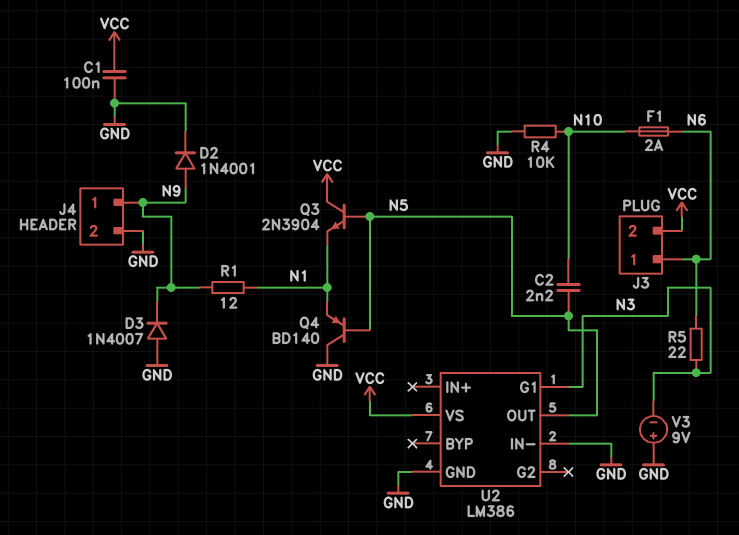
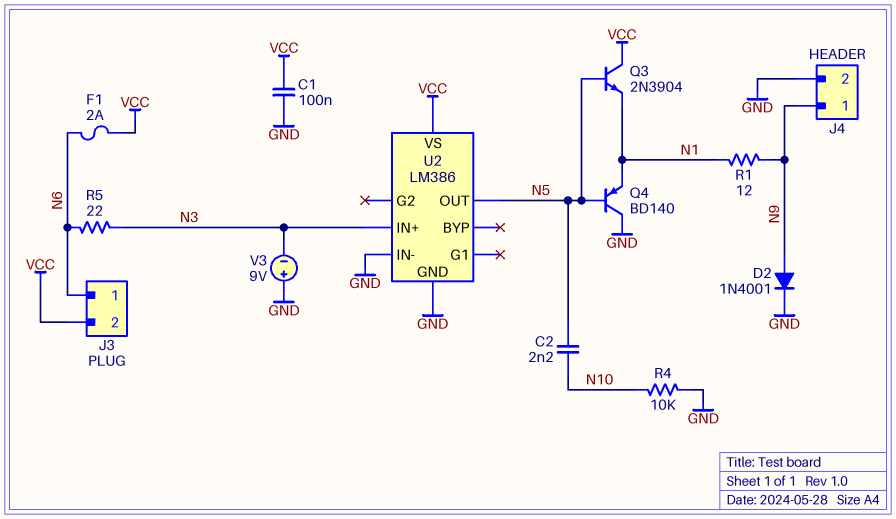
D3: diode 1N4007 (A GND, K N9) -> none
F1: 2A (N6, N10) -> 2A (N6, VCC)
U2 pin G1: N3 -> none
U2 pin IN+: none -> N3

